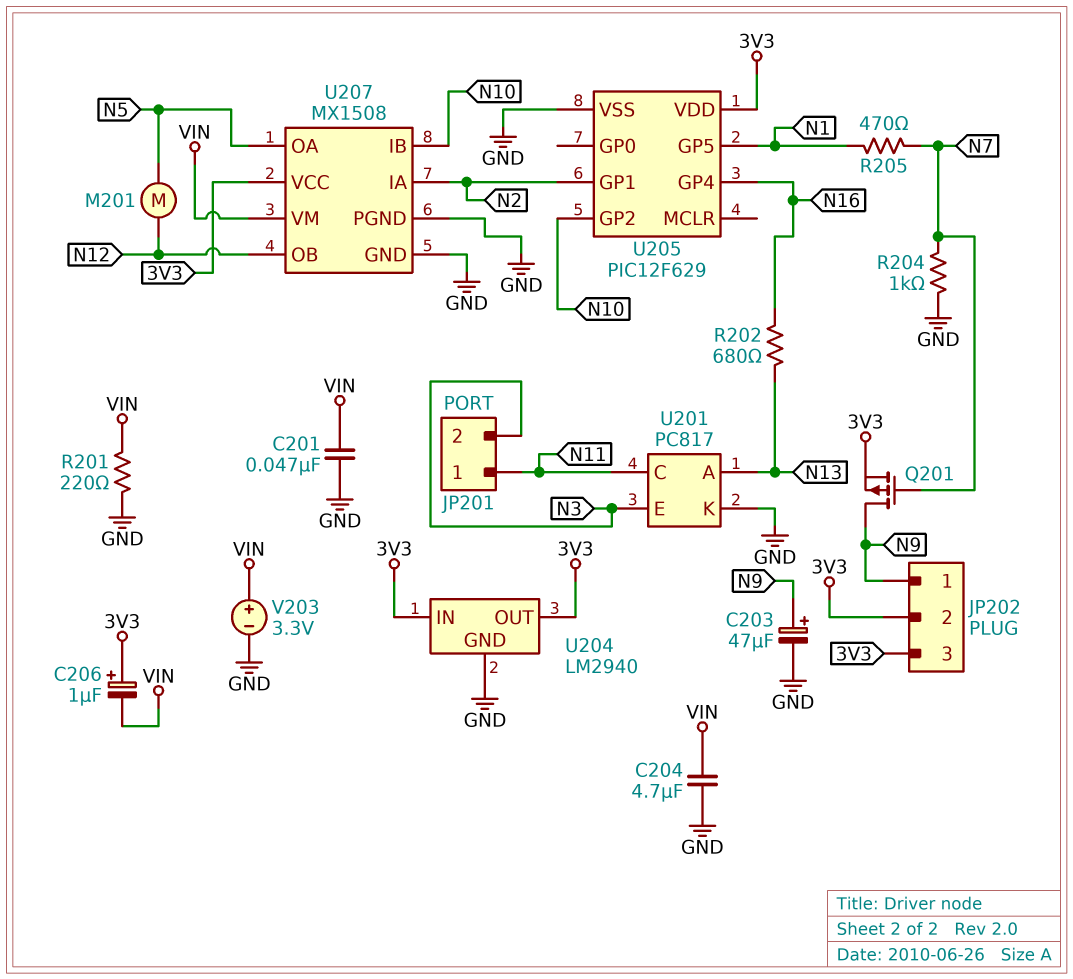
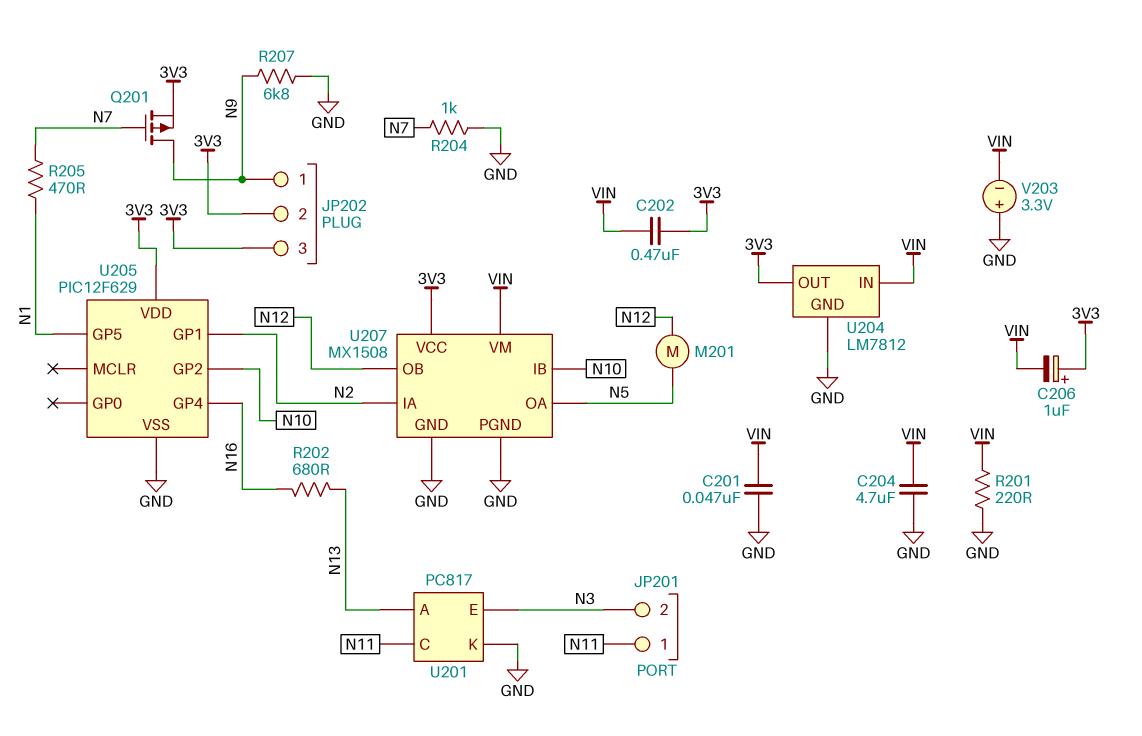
C202: none -> 470nF (3V3, VIN)
C203: 47uF (plus N9, minus GND) -> none
R207: none -> 6.8k (GND, N9)
U204: LM2940 -> LM7812
U204 pin IN: 3V3 -> VIN
V203: 3.3V (plus VIN, minus GND) -> 3.3V (plus GND, minus VIN)

